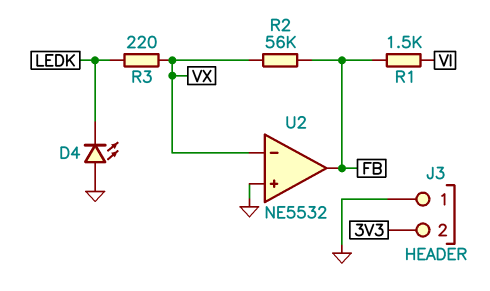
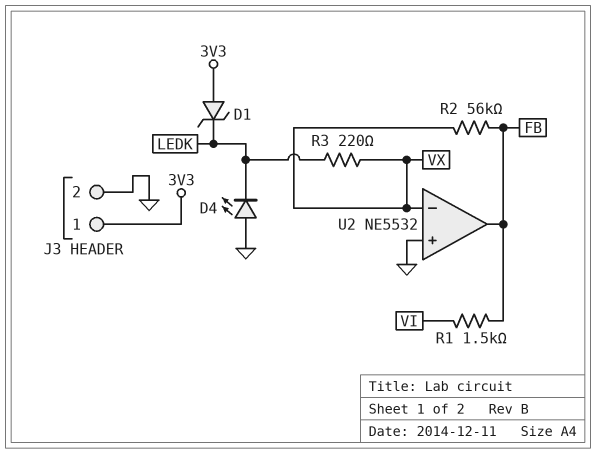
D1: none -> zener (A 3V3, K LEDK)
J3 pin 1: GND -> 3V3
J3 pin 2: 3V3 -> GND

